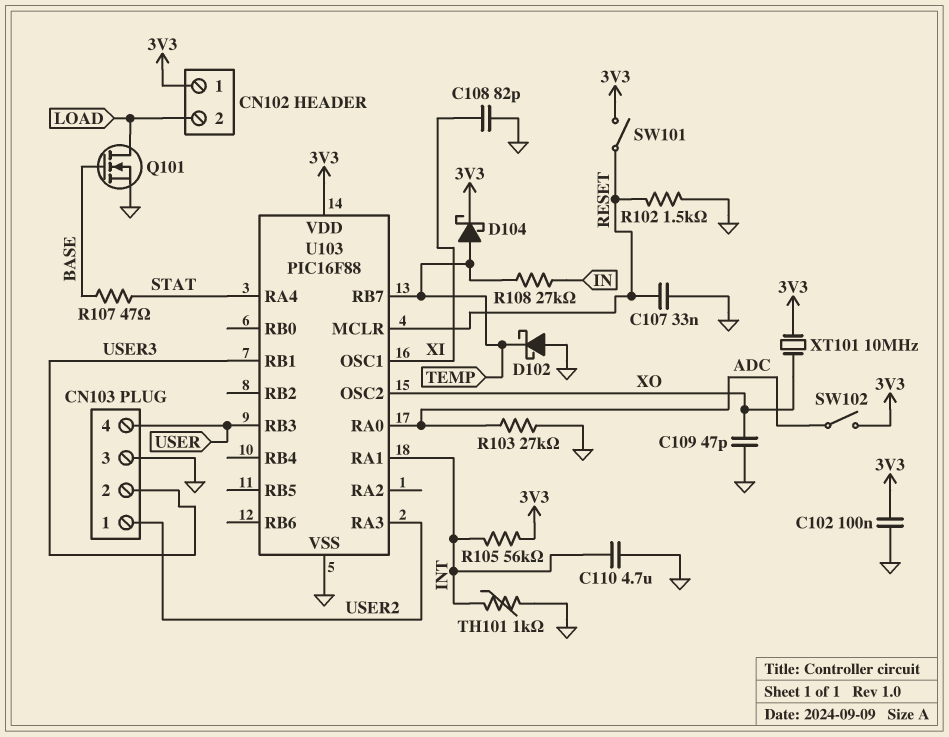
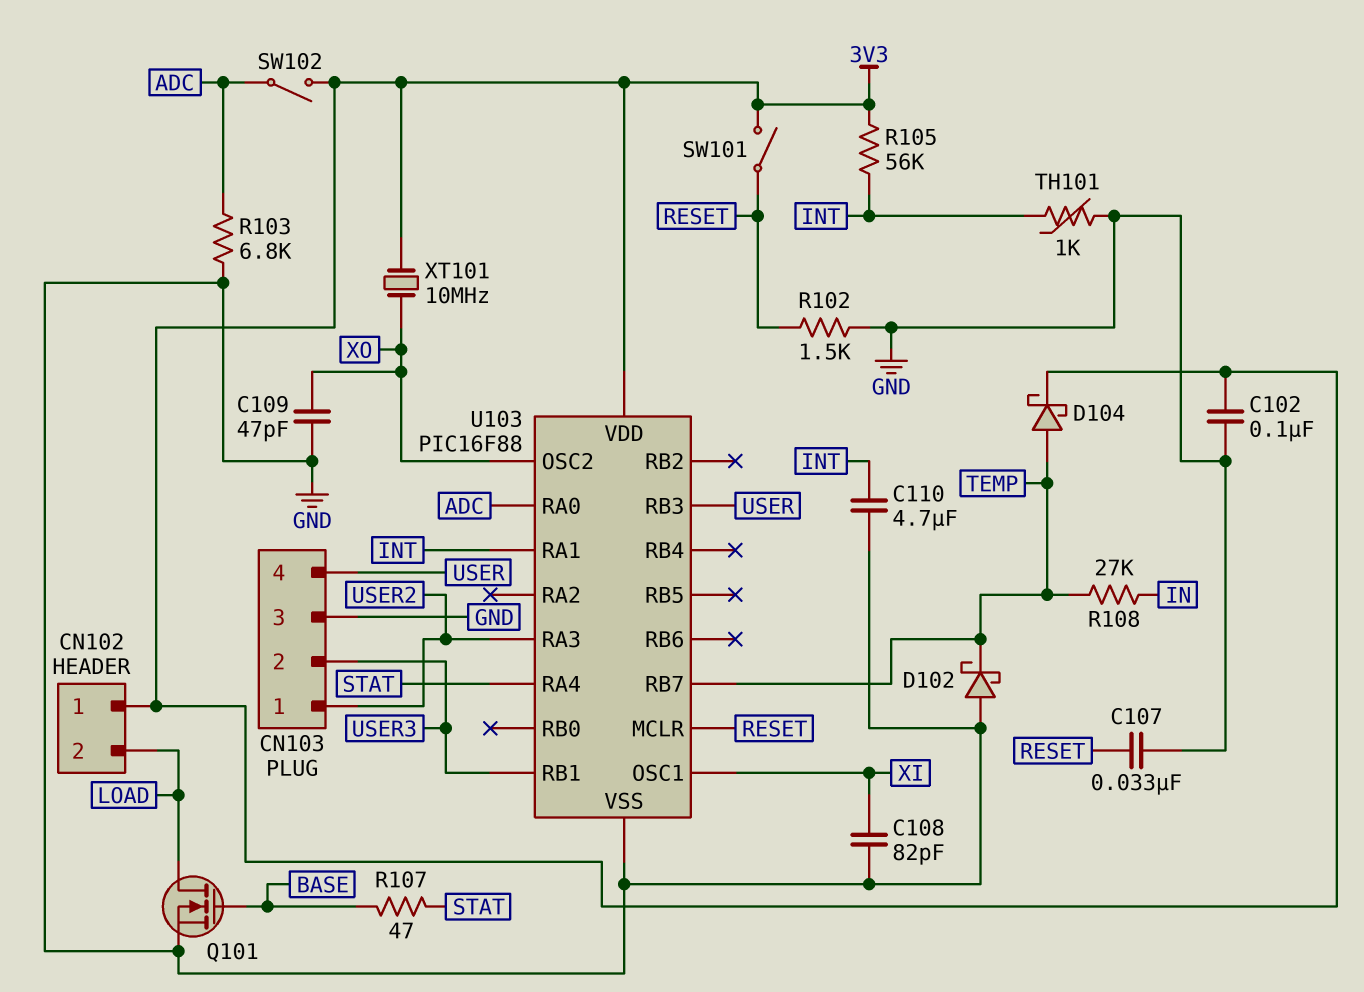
R103: 27k (ADC, GND) -> 6.8k (ADC, GND)

